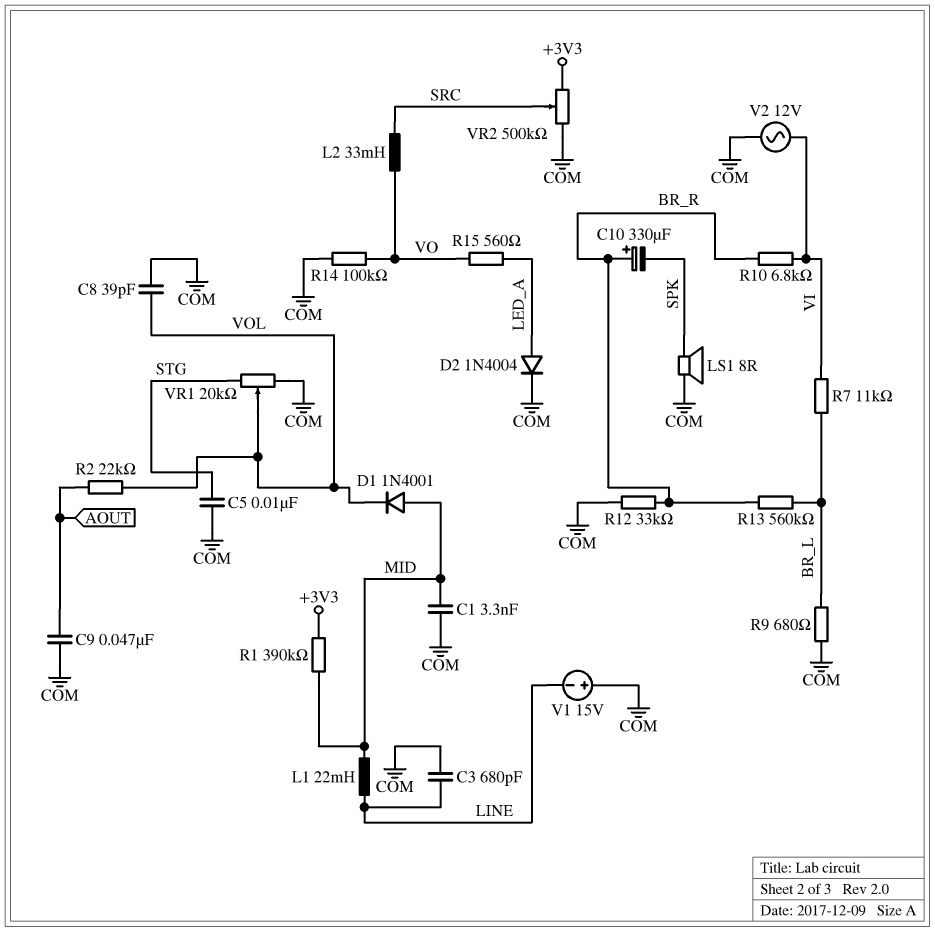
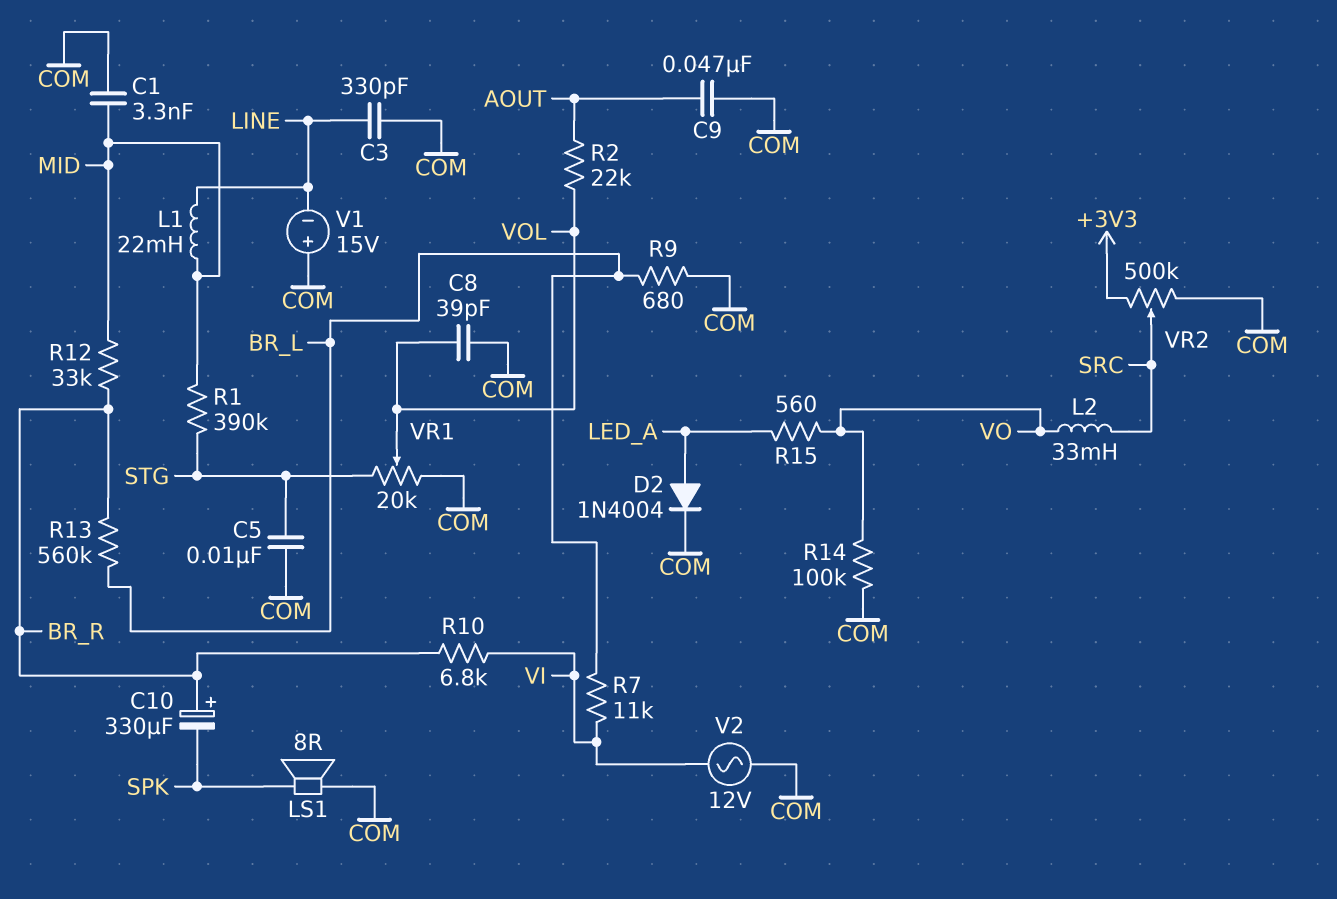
C3: 680pF (COM, LINE) -> 330pF (COM, LINE)
D1: diode 1N4001 (A MID, K VOL) -> none
R1: 390k (+3V3, MID) -> 390k (MID, STG)
R12: 33k (BR_R, COM) -> 33k (BR_R, MID)

